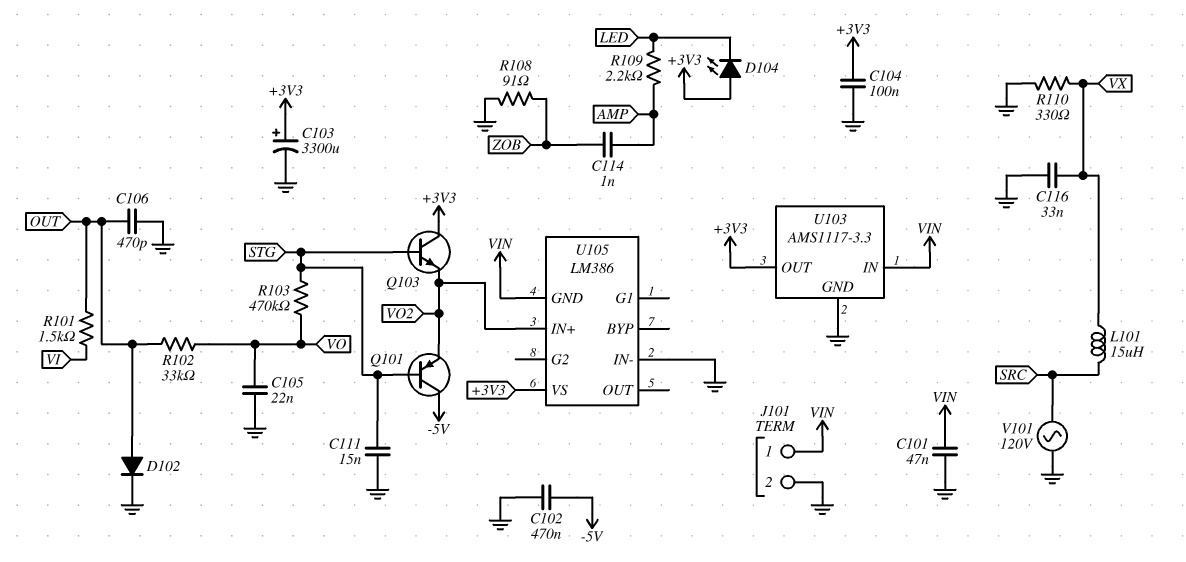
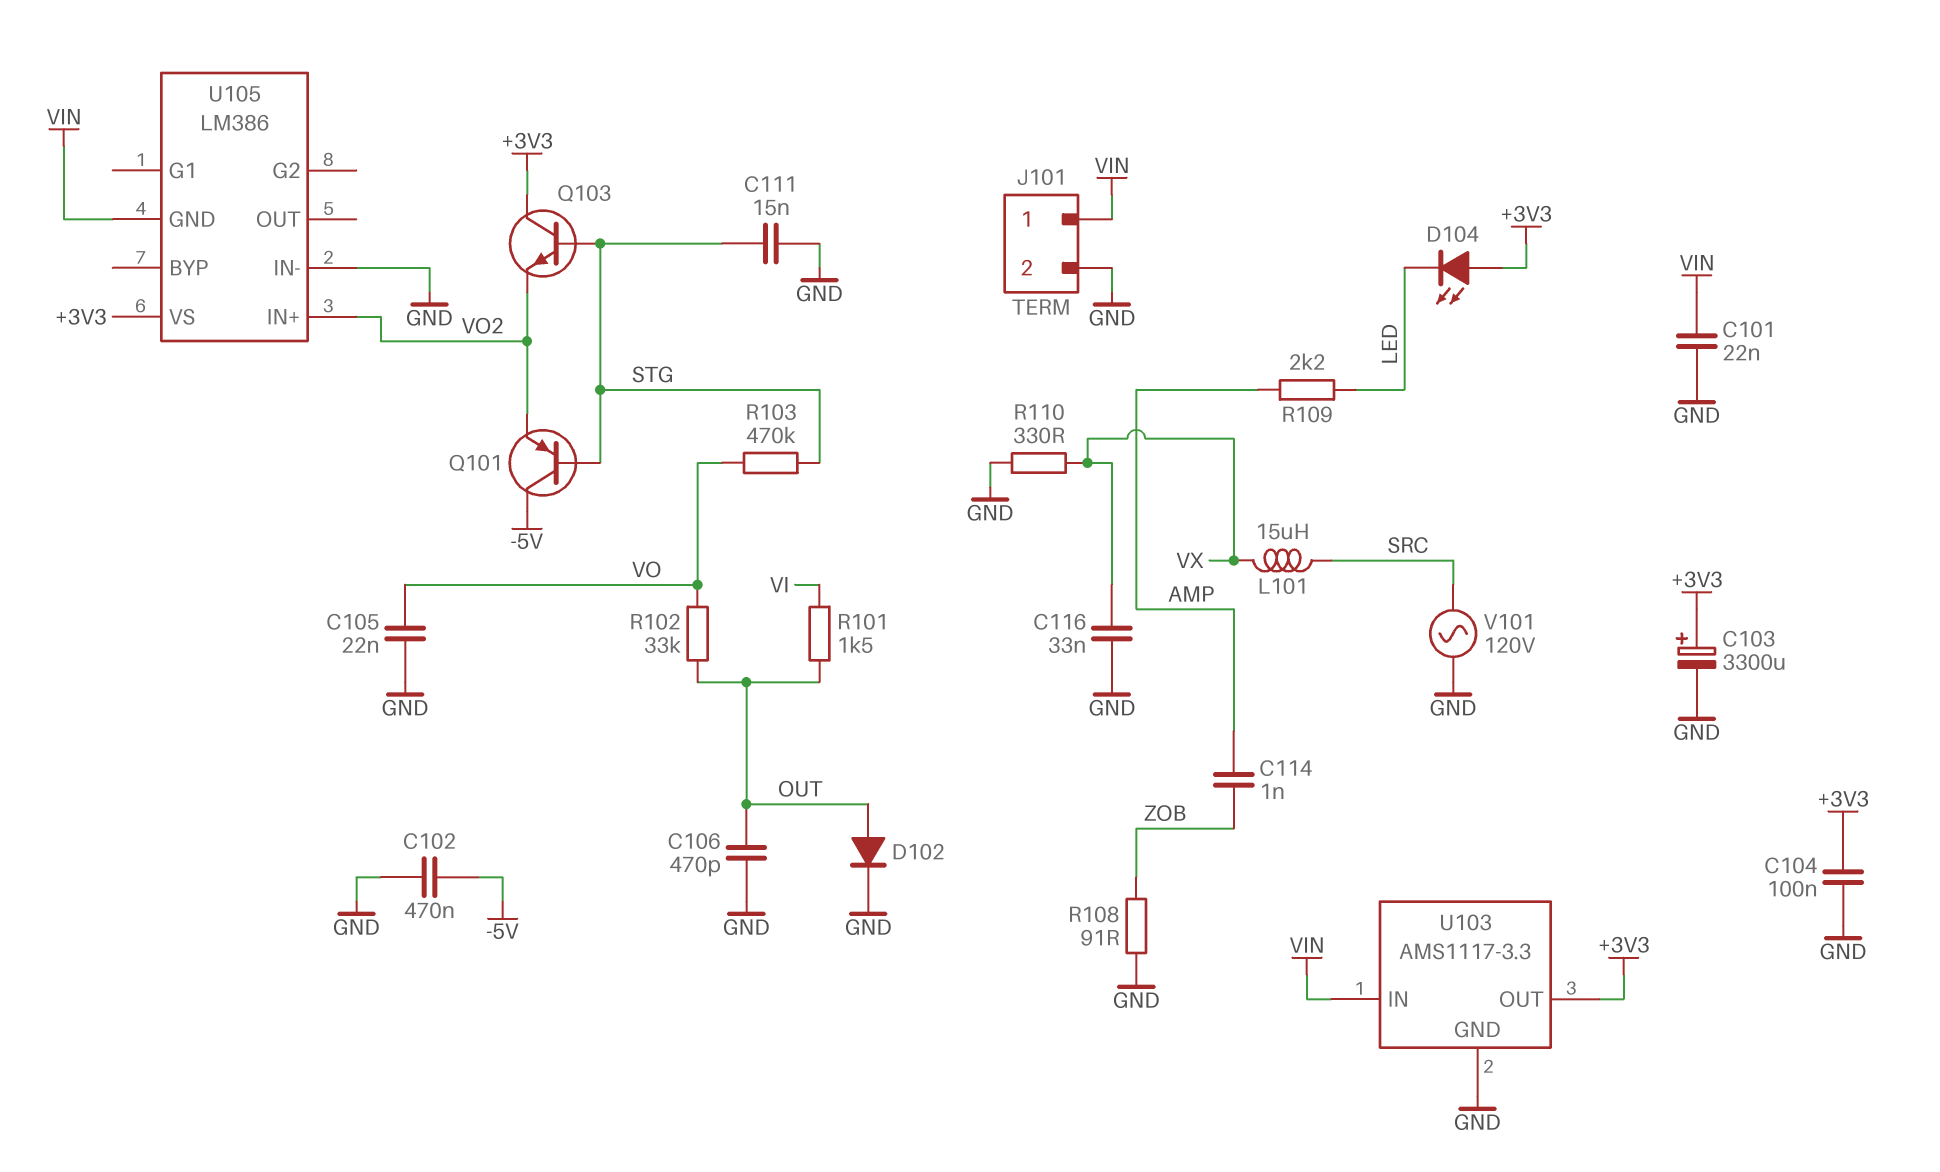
C101: 47nF (GND, VIN) -> 22nF (GND, VIN)

